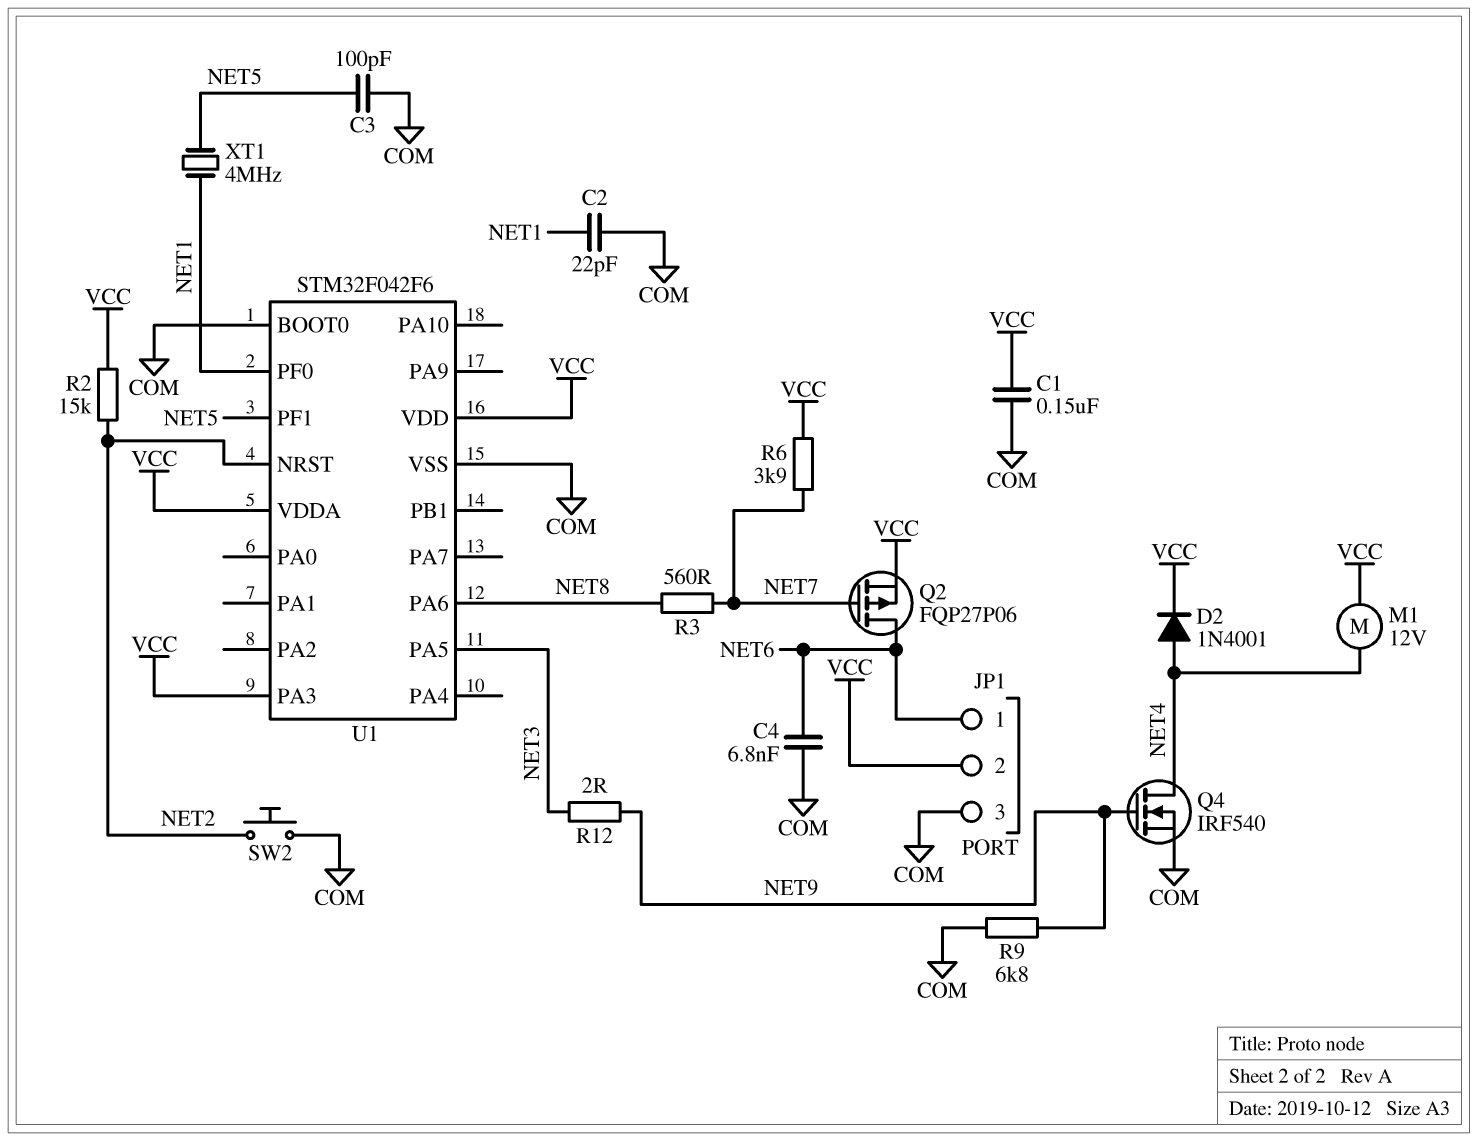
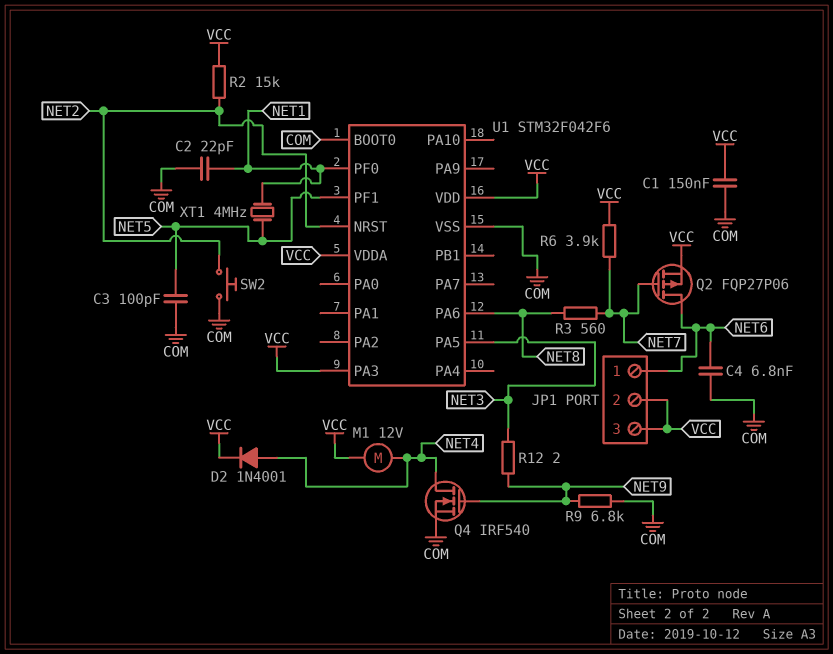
JP1 pin 3: COM -> VCC

